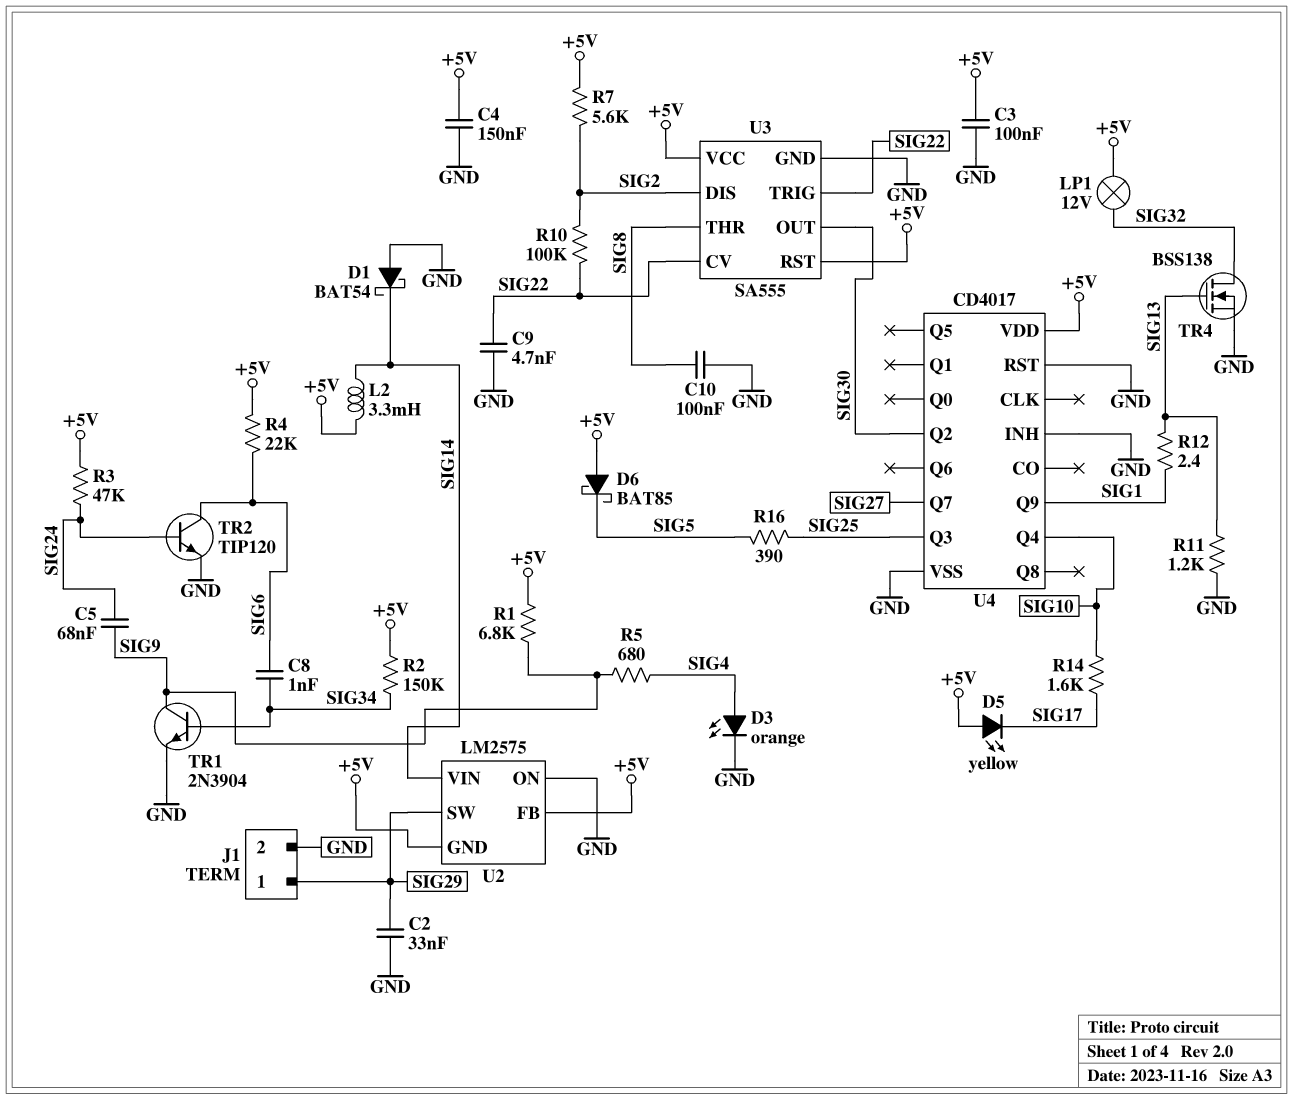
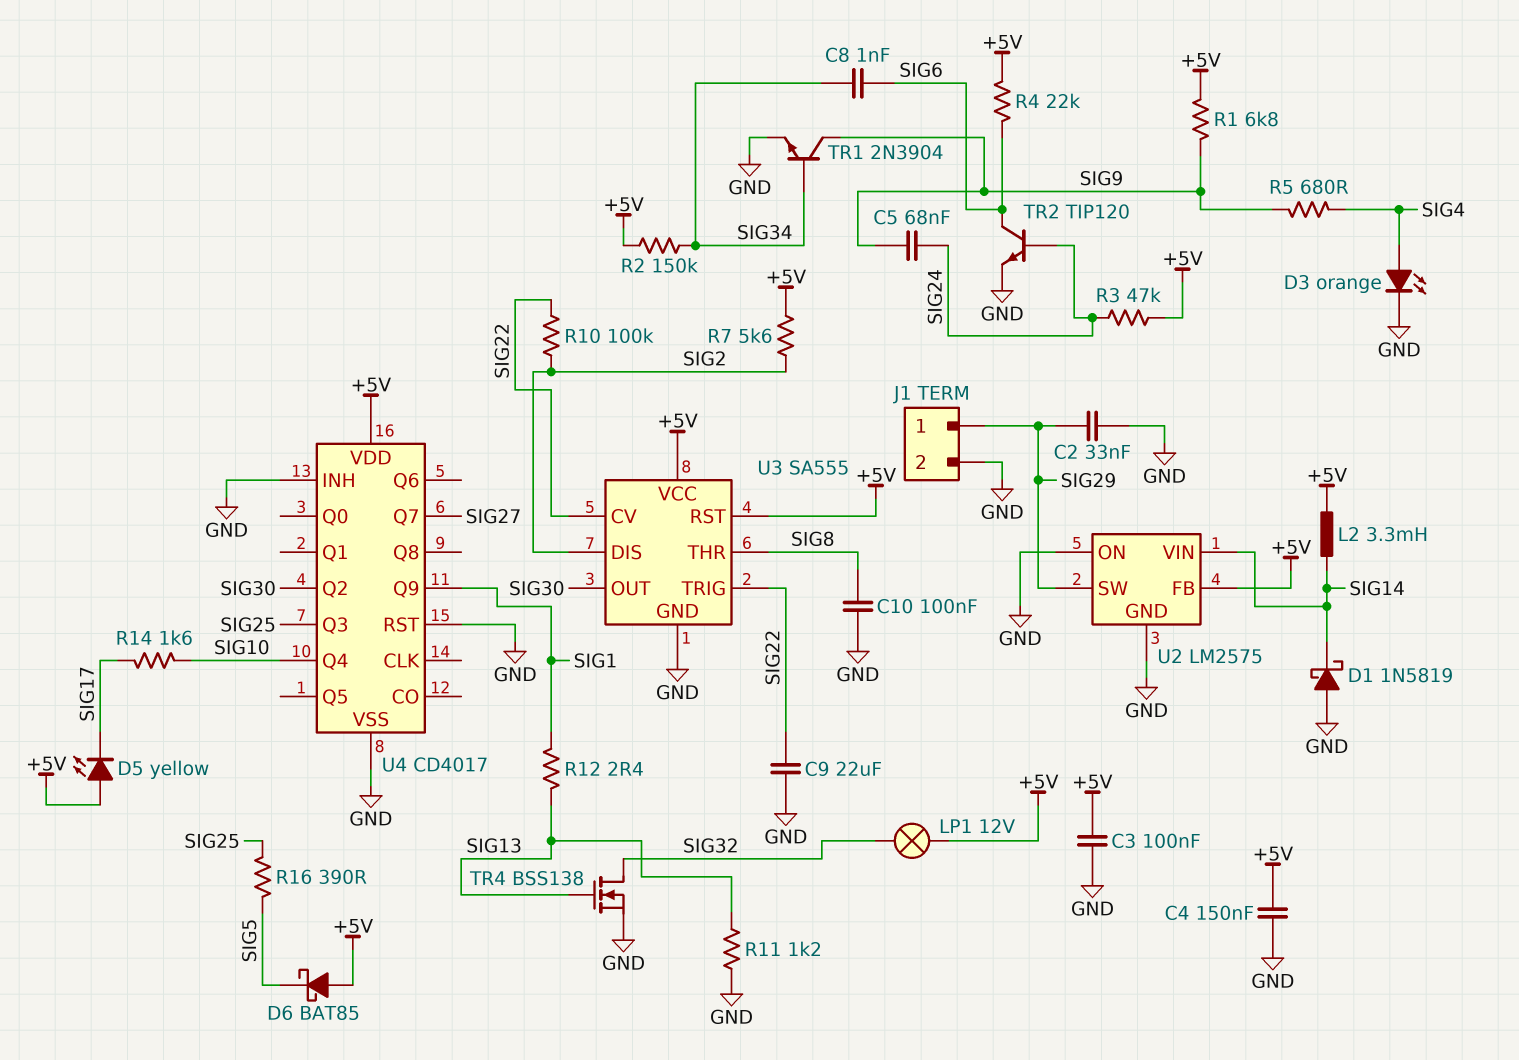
C9: 4.7nF (GND, SIG22) -> 22uF (GND, SIG22)
D1: schottky BAT54 (A GND, K SIG14) -> schottky 1N5819 (A GND, K SIG14)
U2 pin GND: +5V -> GND

